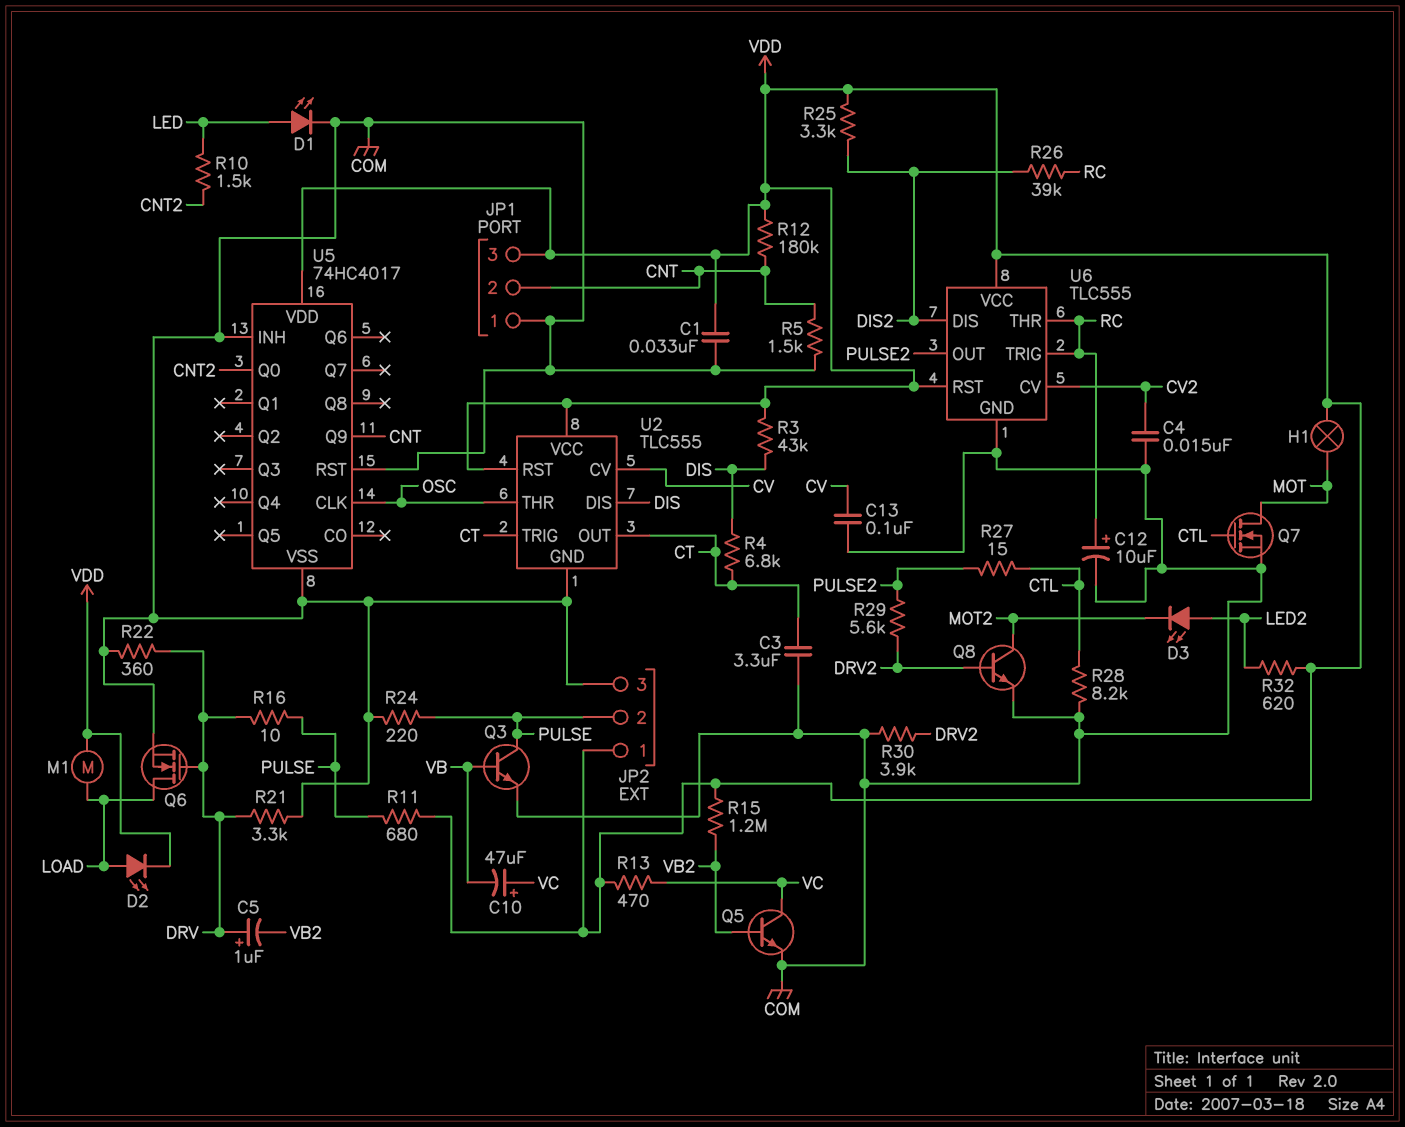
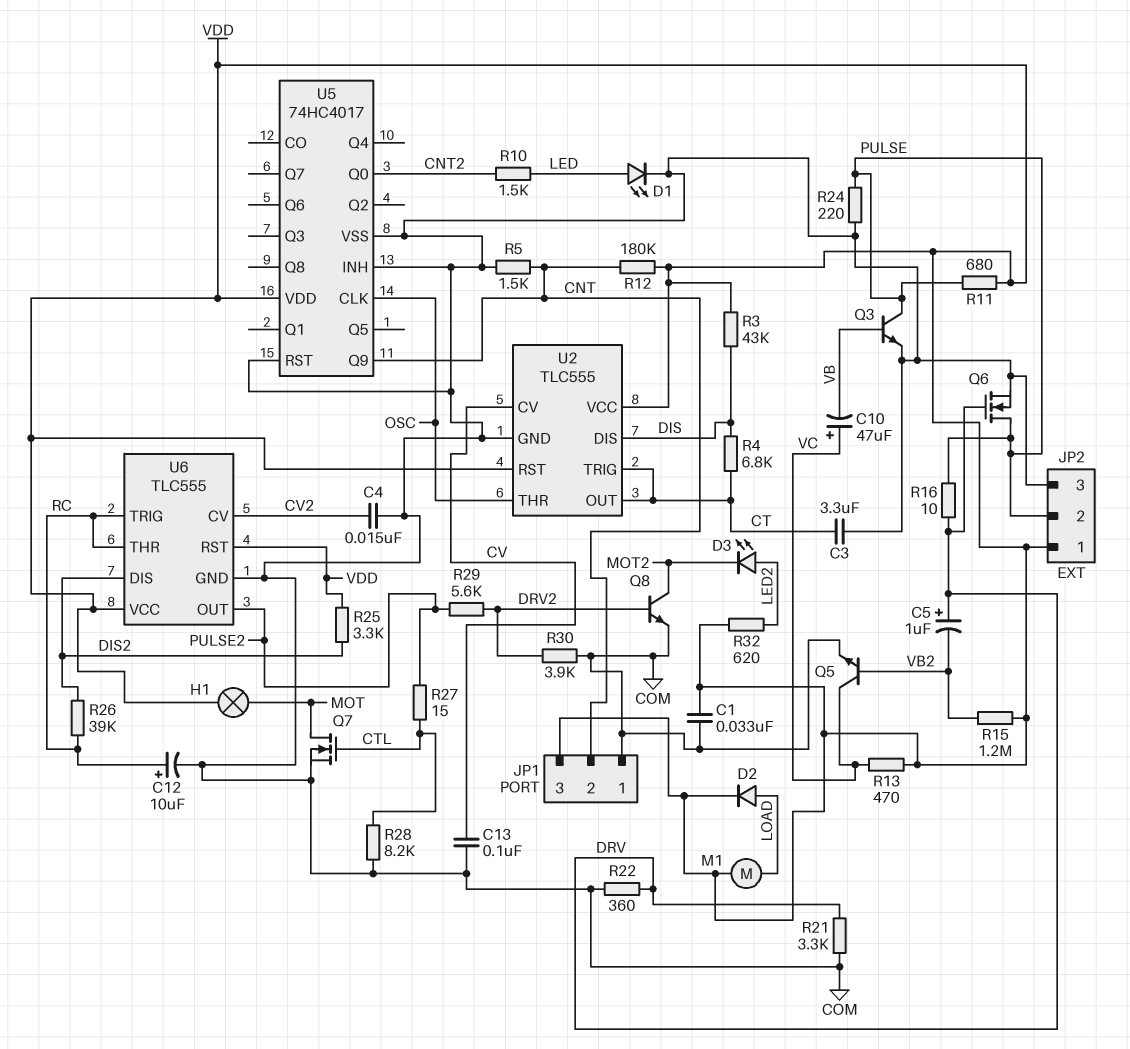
D2: LED (A LOAD, K VDD) -> diode (A LOAD, K VDD)
Q6: NMOS (G DRV, D LOAD, S COM) -> NMOS (G DRV, D PULSE, S COM)

